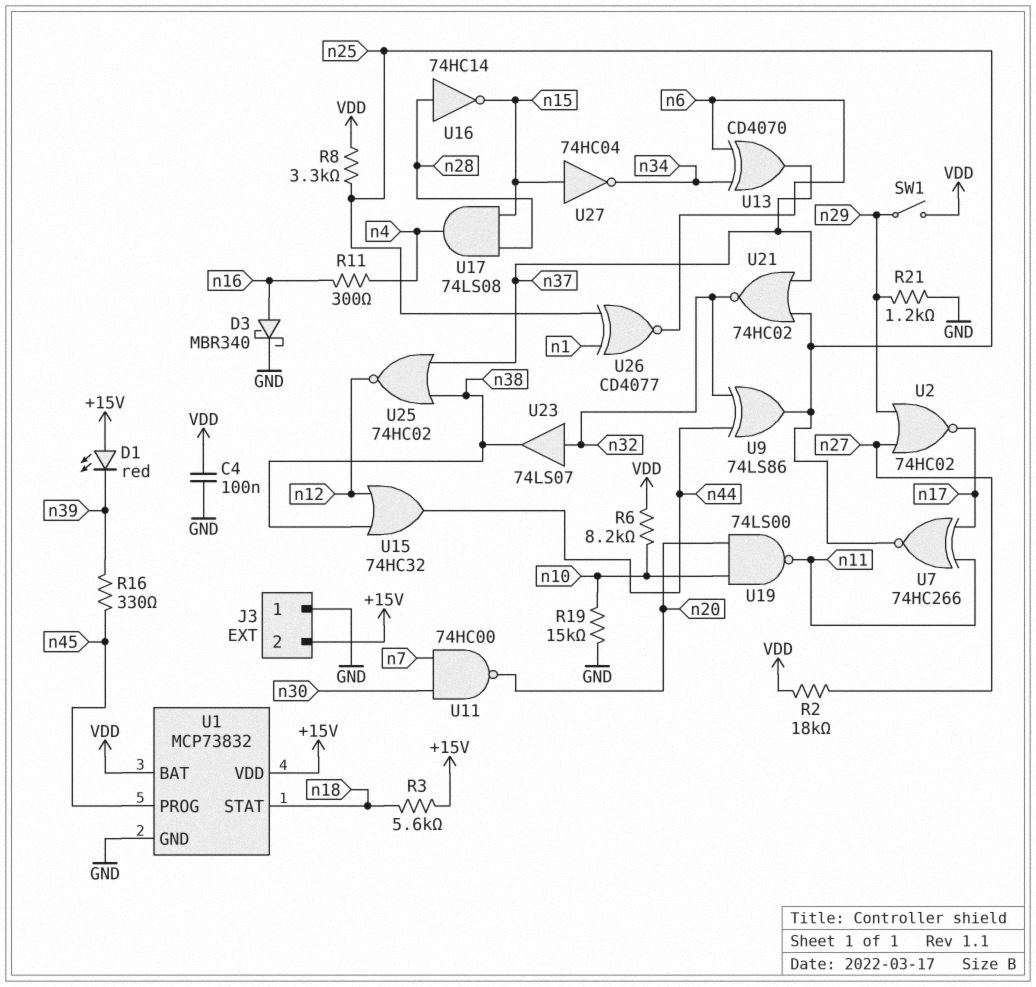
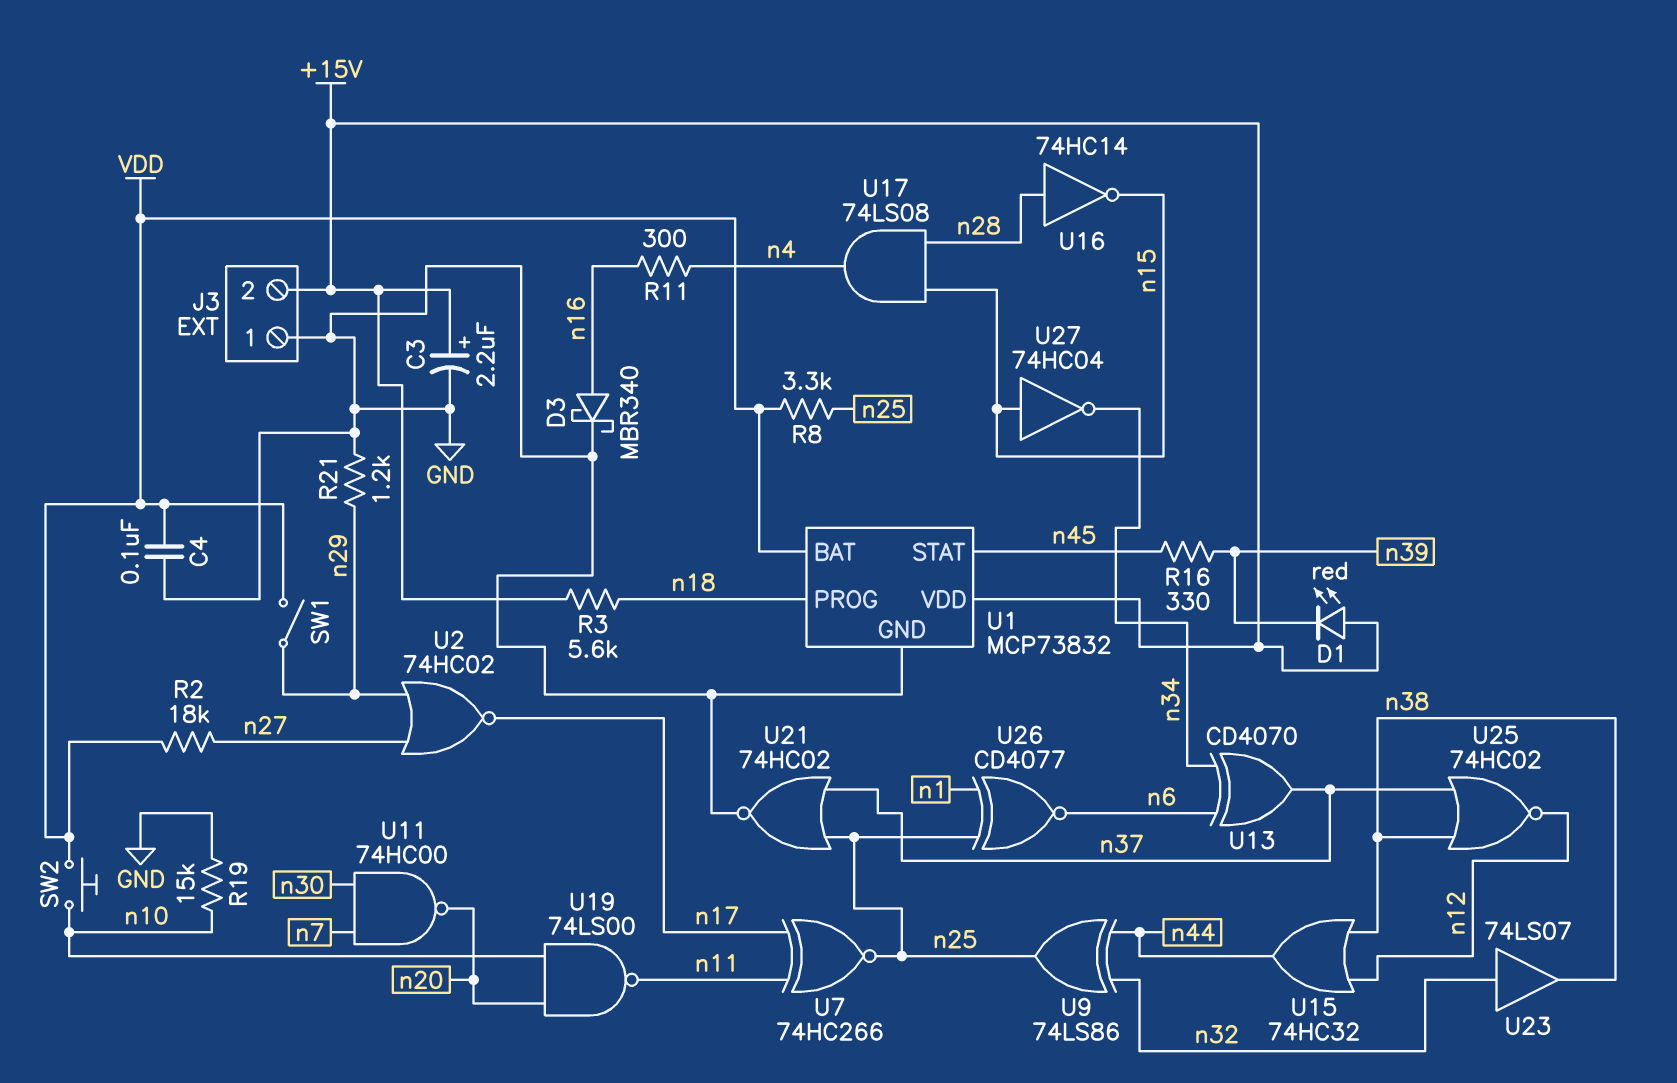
C3: none -> 2.2uF (plus +15V, minus GND)
R6: 8.2k (VDD, n10) -> none
SW2: none -> button (VDD, n10)
U1 pin PROG: n45 -> n18
U1 pin STAT: n18 -> n45
U21: NOR 74HC02 (in n25, in n37, out n32) -> NOR 74HC02 (in n25, in n37, out GND)

